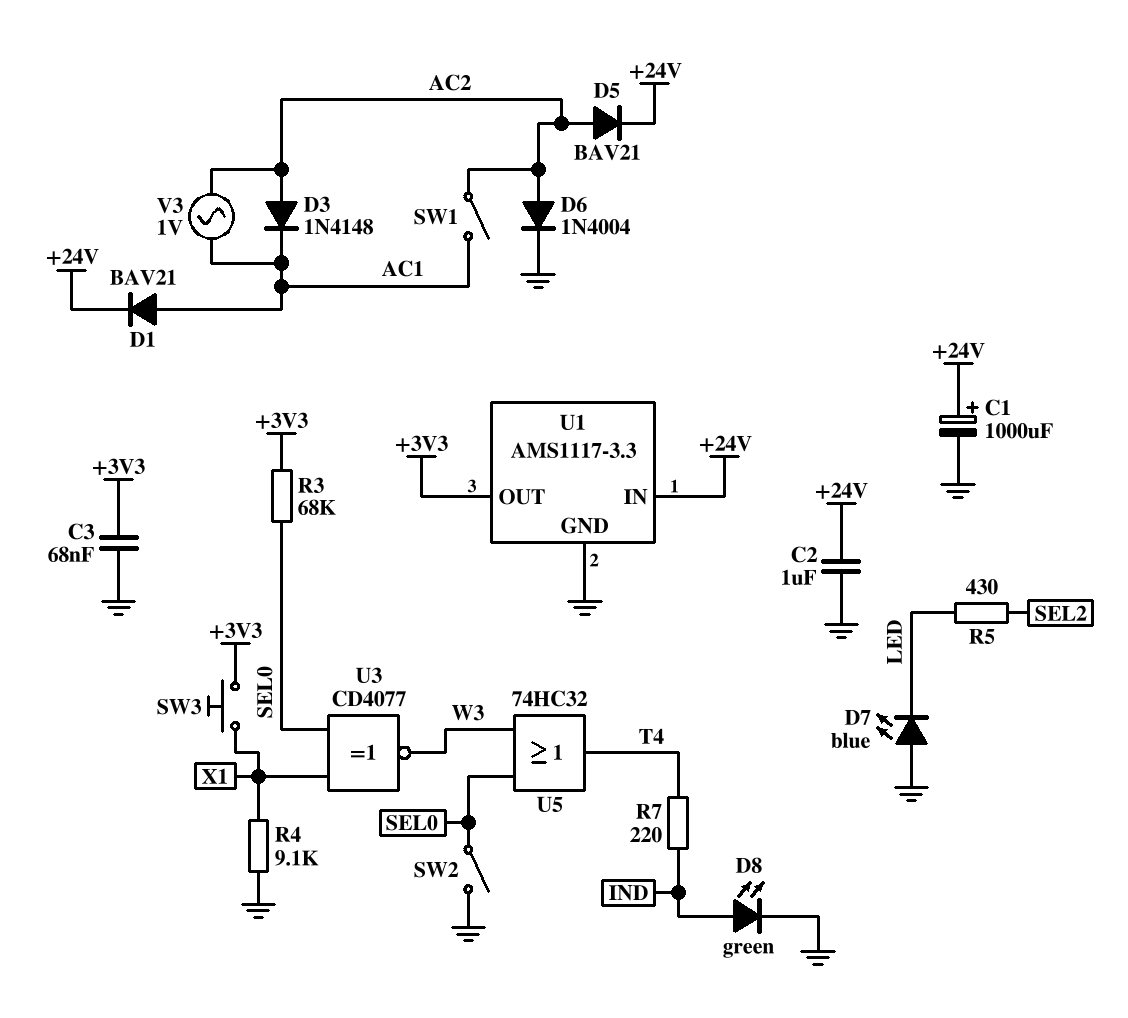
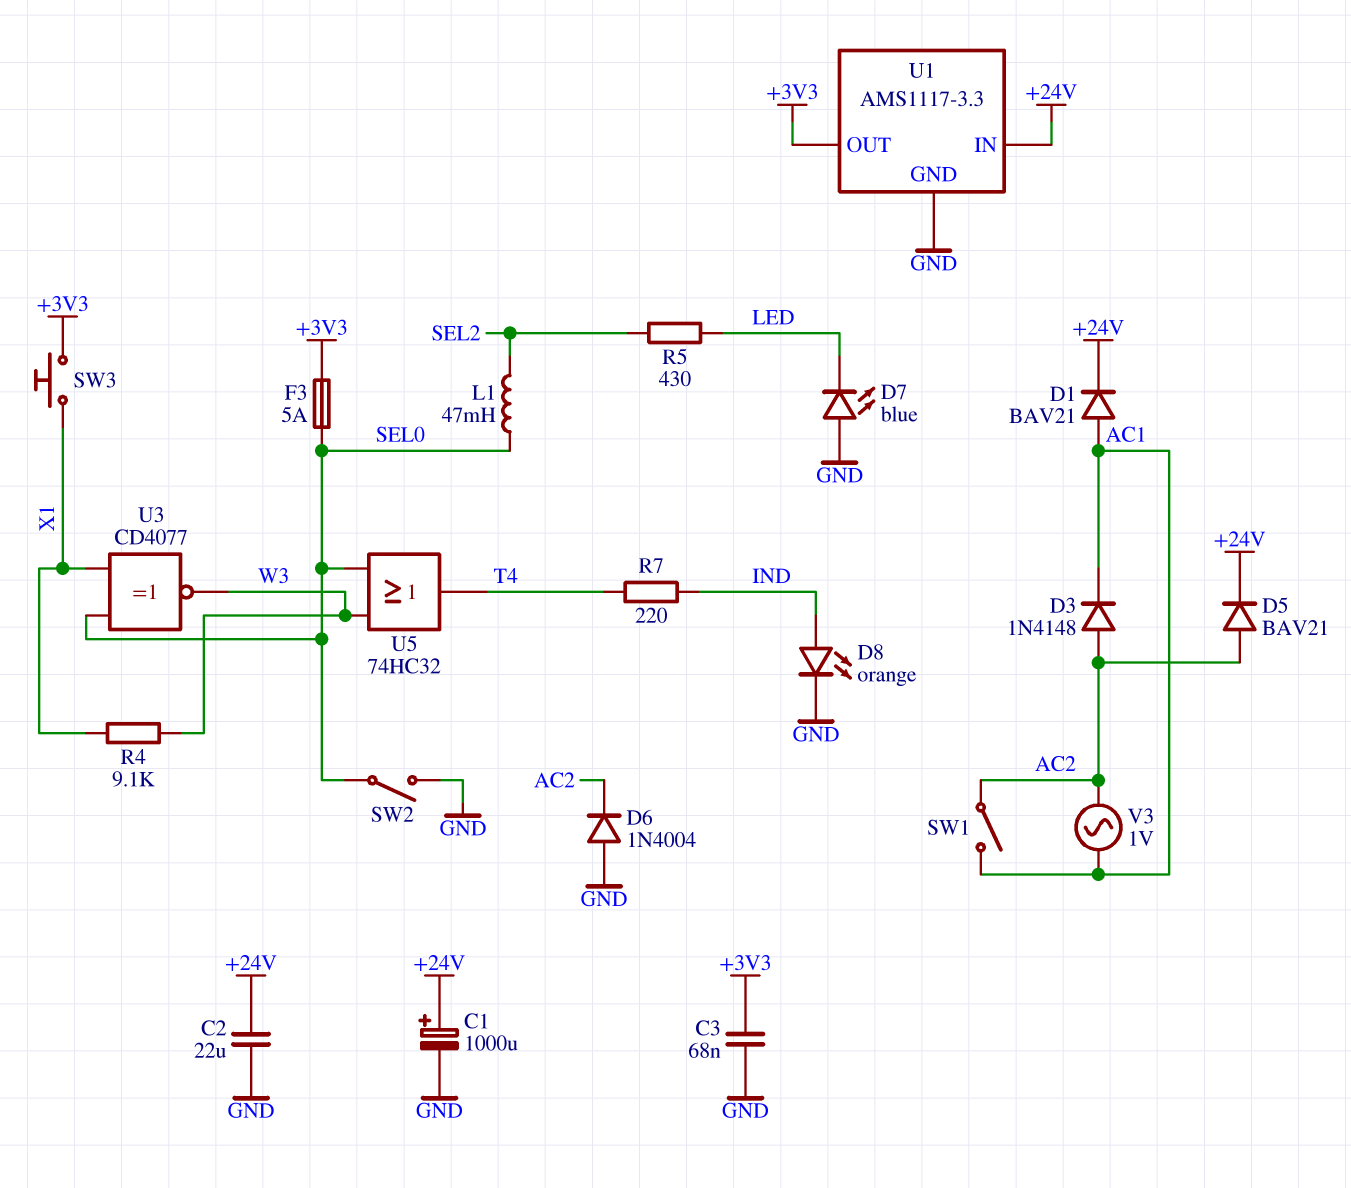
C2: 1uF (+24V, GND) -> 22uF (+24V, GND)
D6: diode 1N4004 (A AC2, K GND) -> diode 1N4004 (A GND, K AC2)
D8: LED green (A IND, K GND) -> LED orange (A IND, K GND)
F3: none -> 5A (+3V3, SEL0)
L1: none -> 47mH (SEL0, SEL2)
R3: 68k (+3V3, SEL0) -> none
R4: 9.1k (GND, X1) -> 9.1k (W3, X1)

